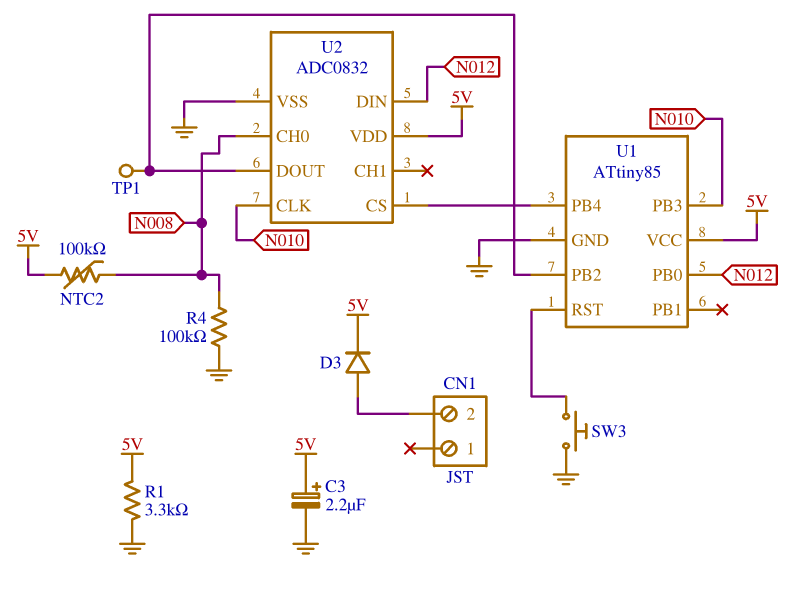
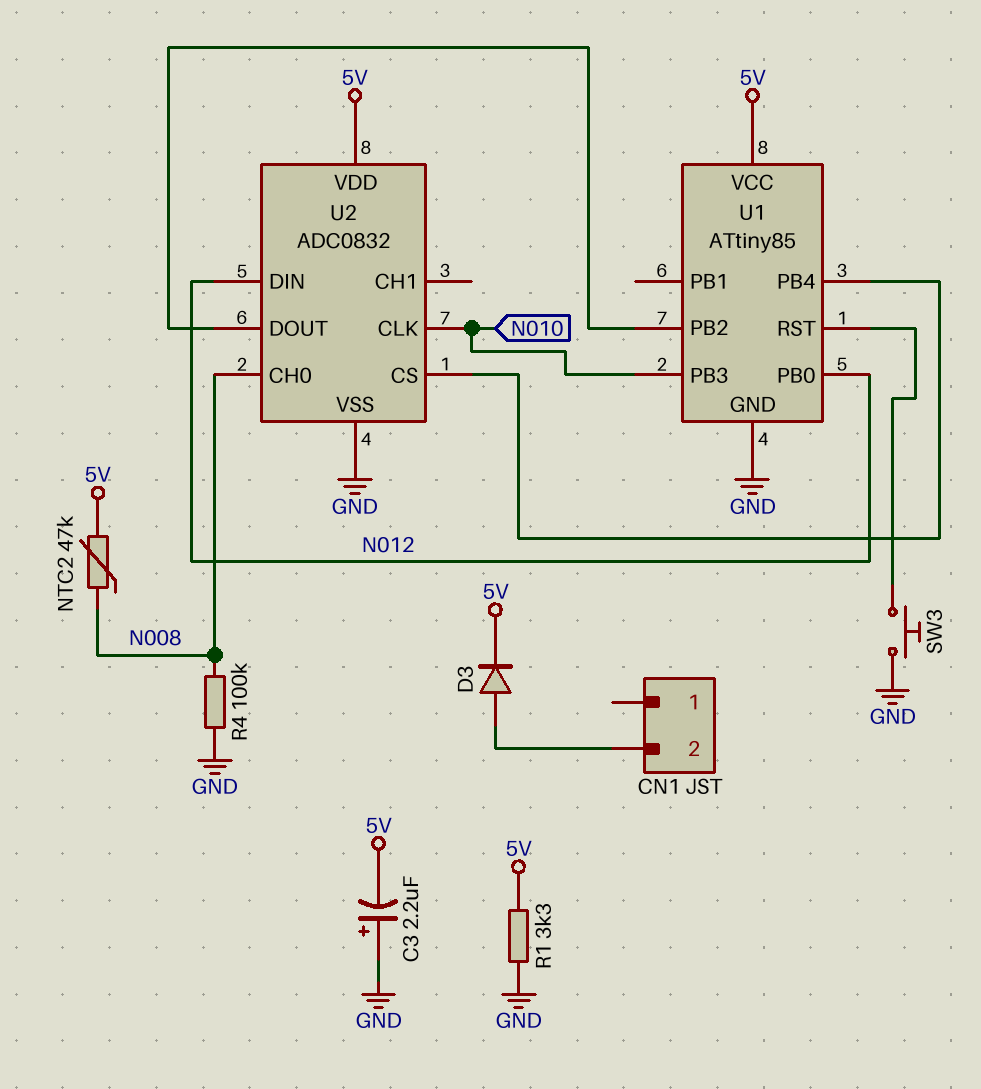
C3: 2.2uF (plus 5V, minus GND) -> 2.2uF (plus GND, minus 5V)
NTC2: 100k (5V, N008) -> 47k (5V, N008)
TP1: test point (U1/PB2) -> none

